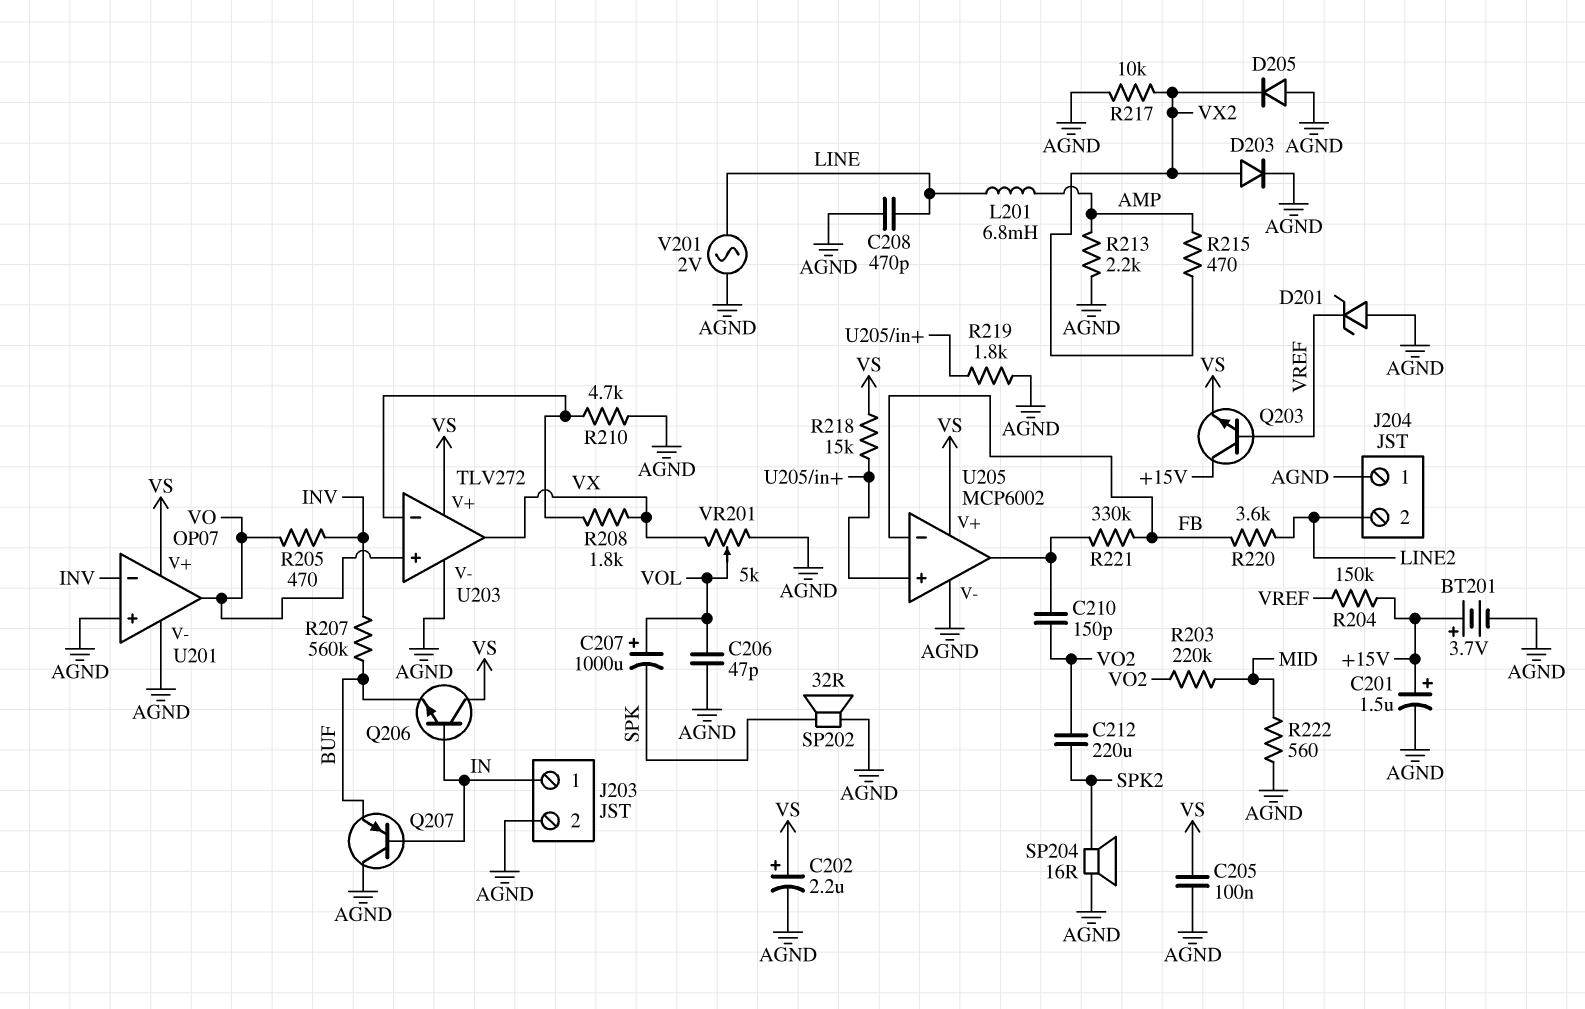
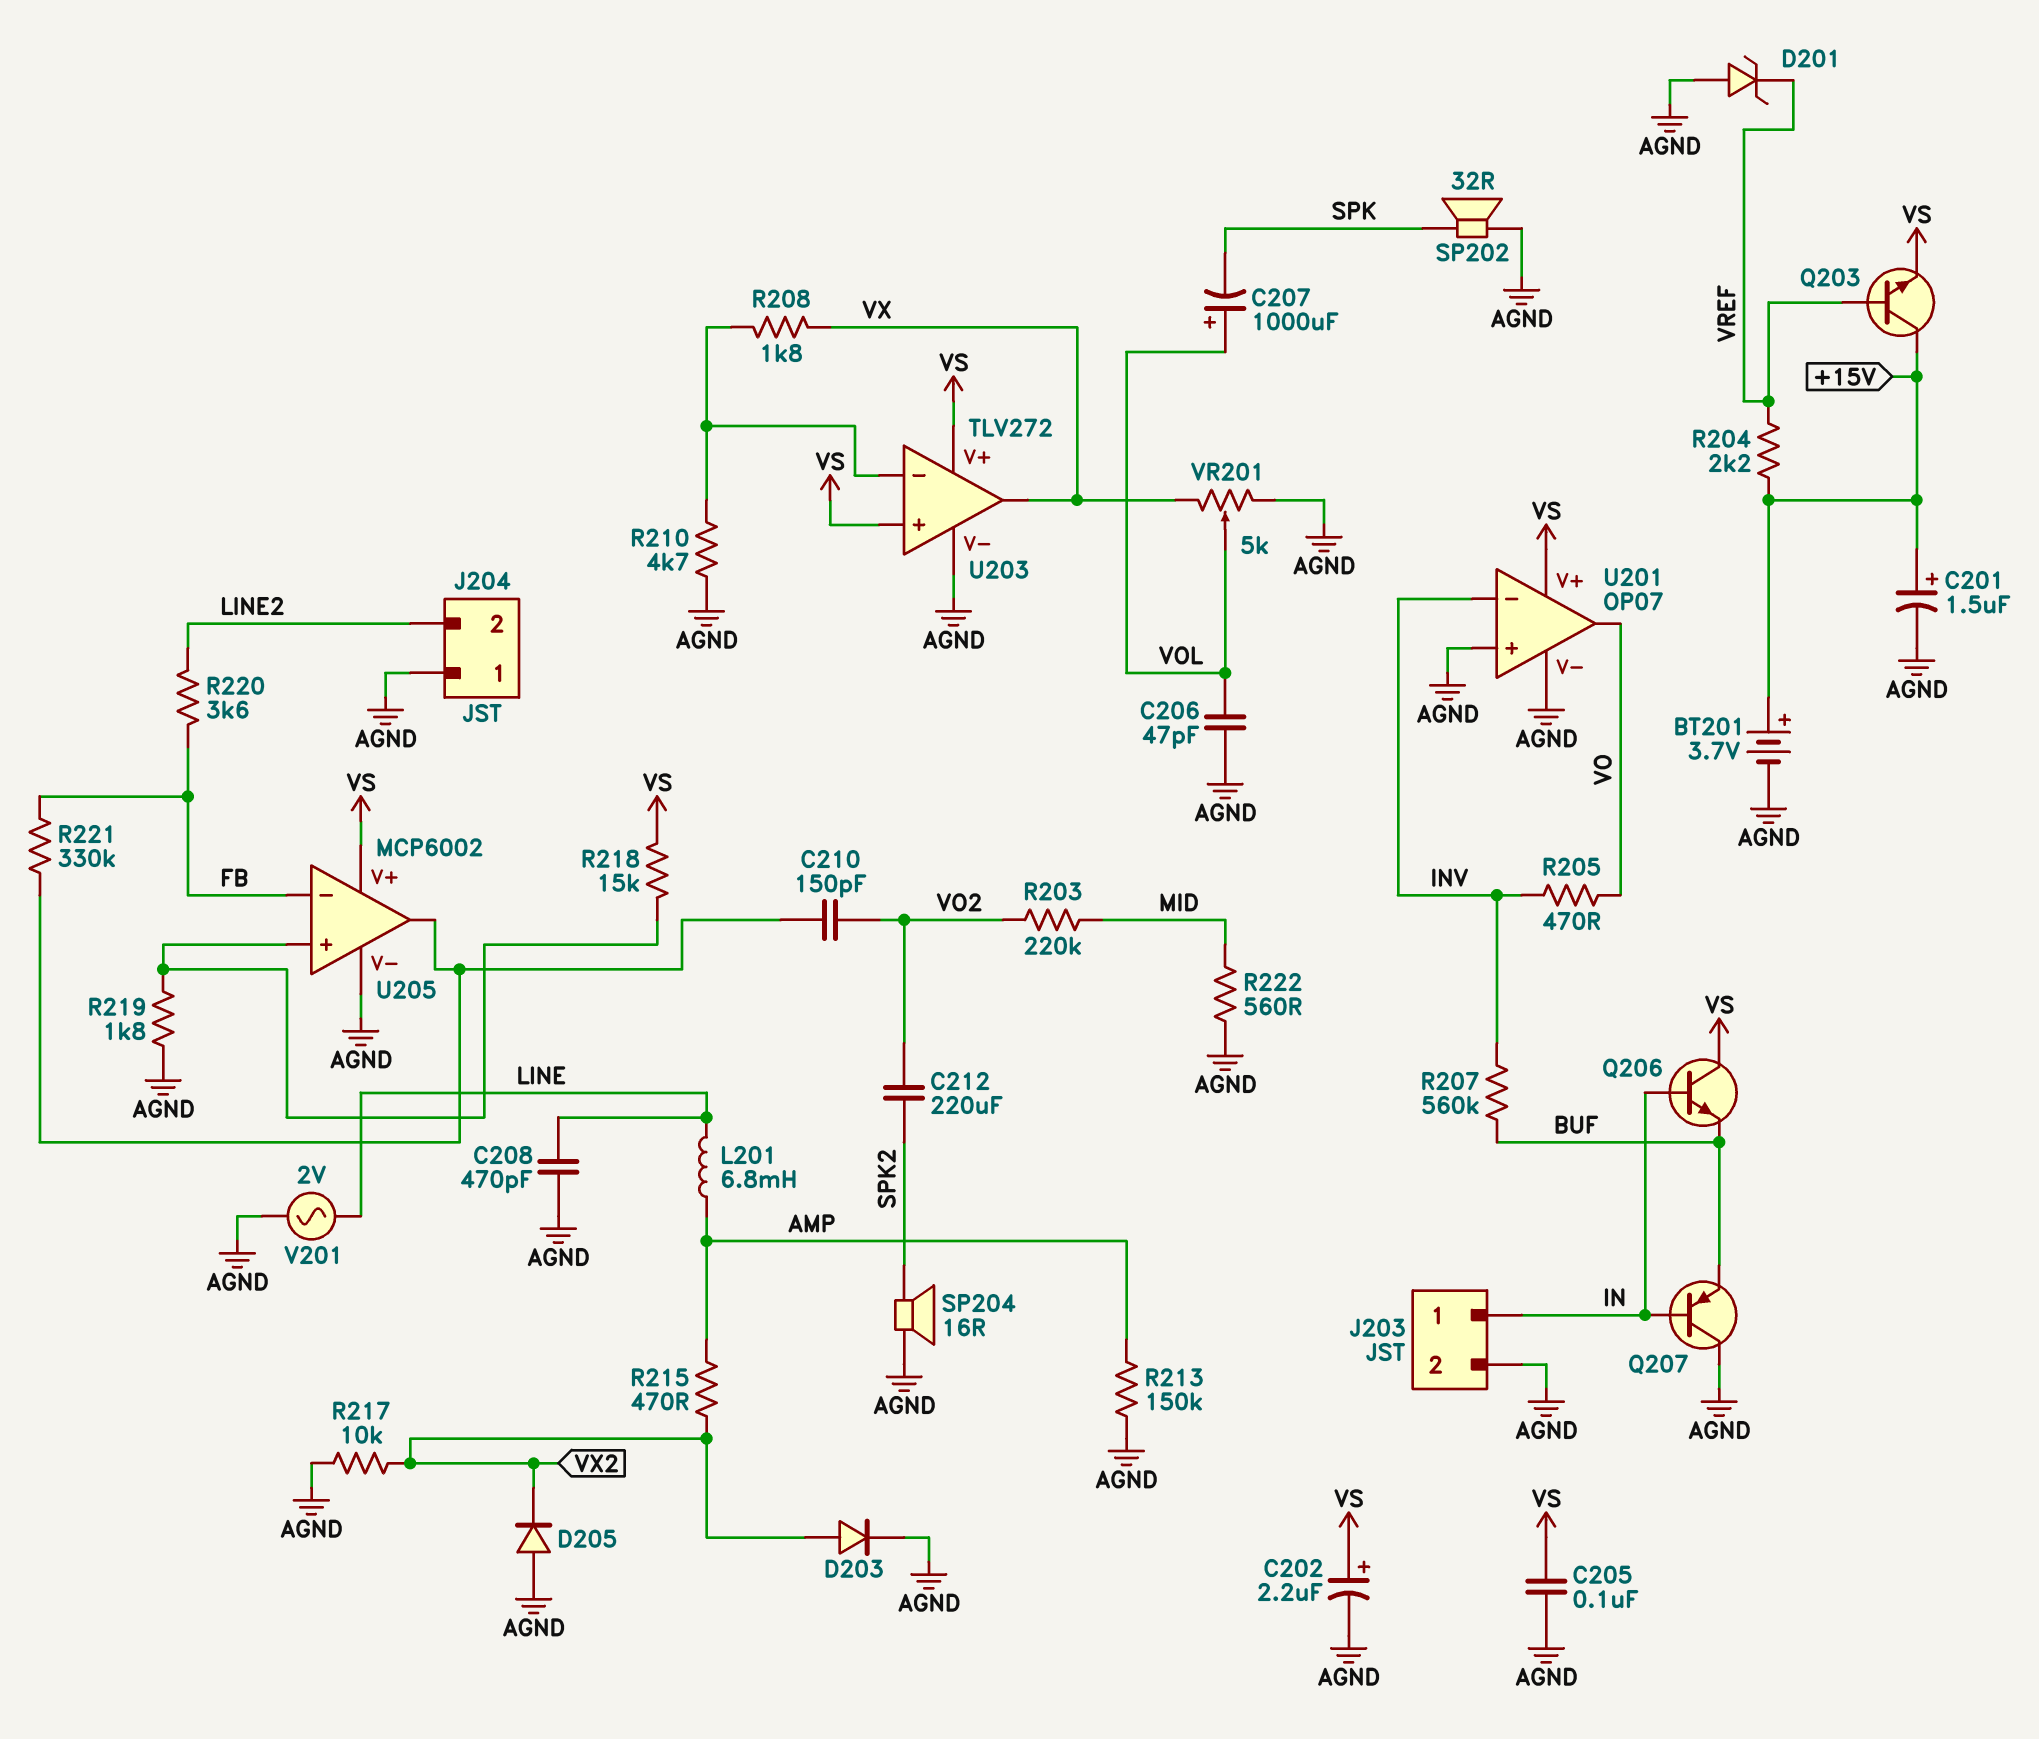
R204: 150k (+15V, VREF) -> 2.2k (+15V, VREF)
R213: 2.2k (AGND, AMP) -> 150k (AGND, AMP)
U203 pin in+: VO -> VS

